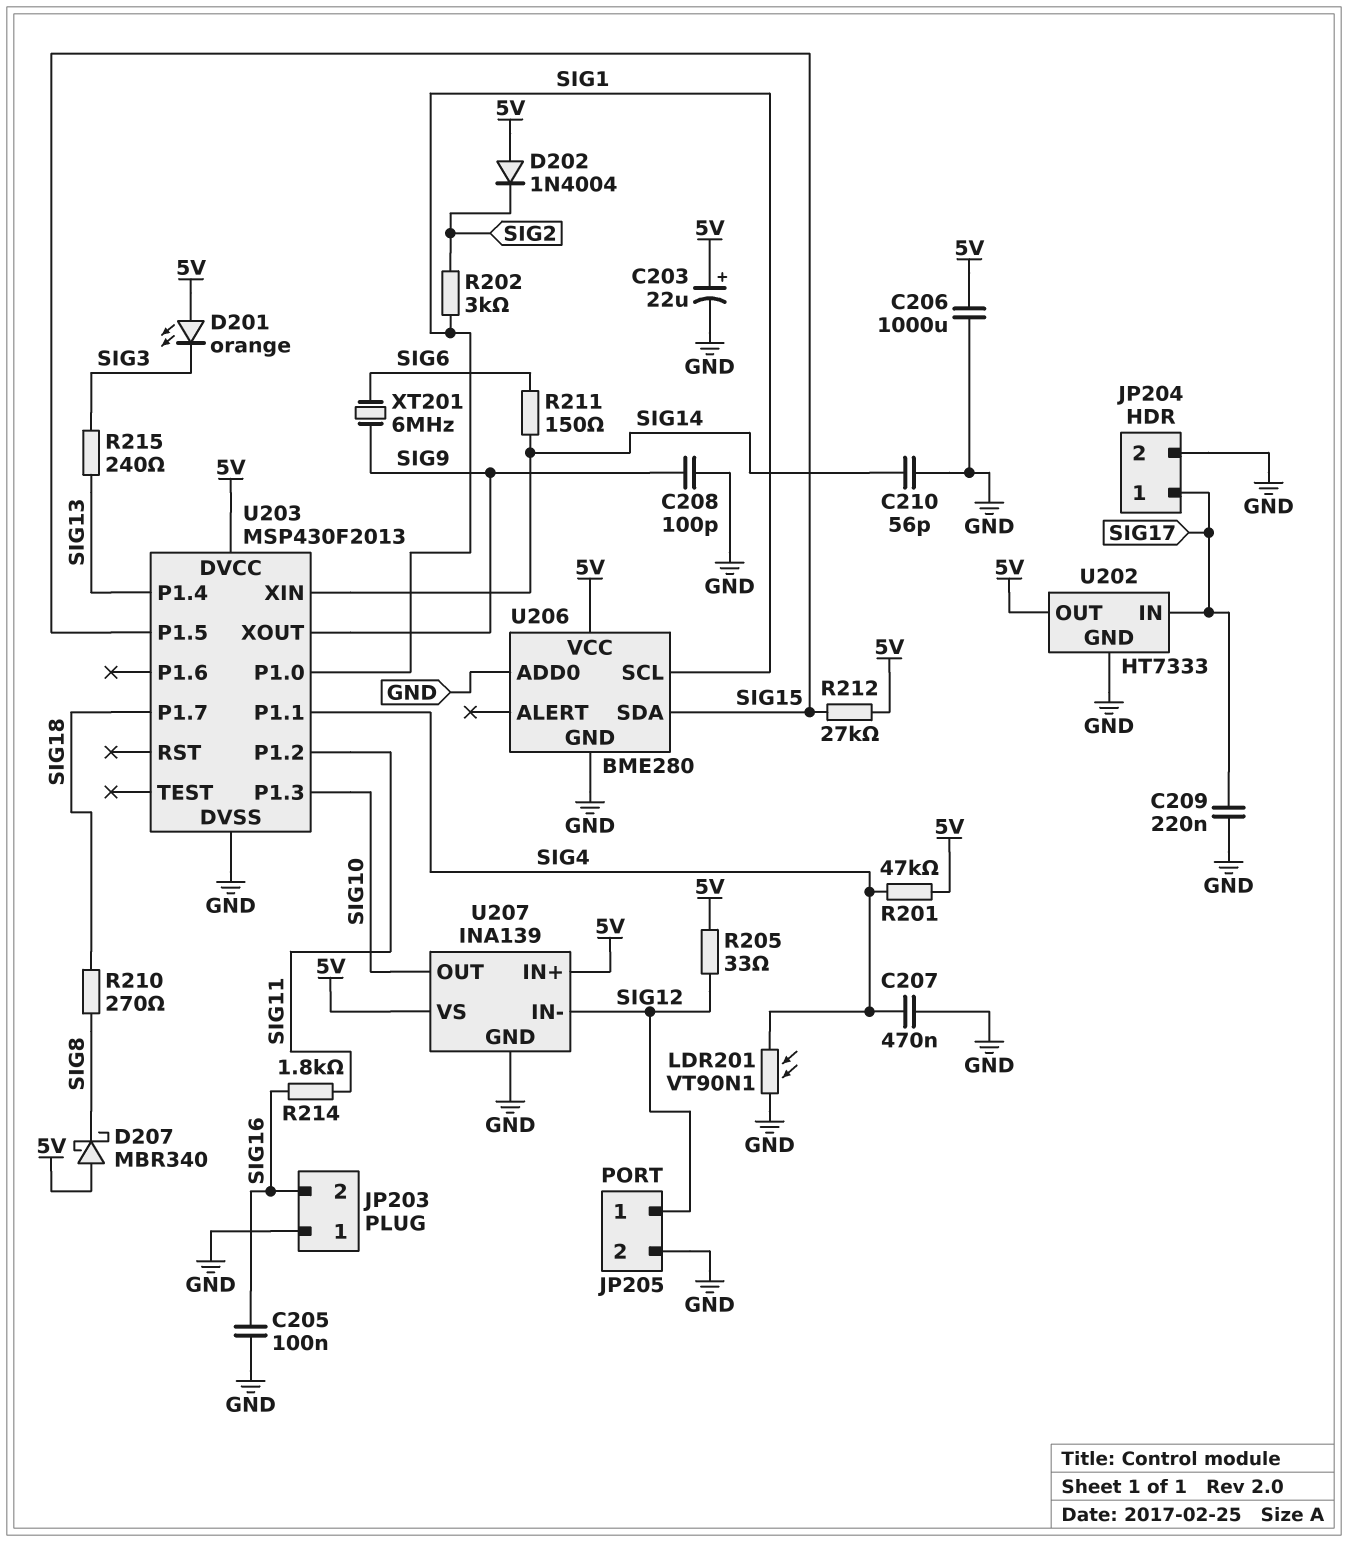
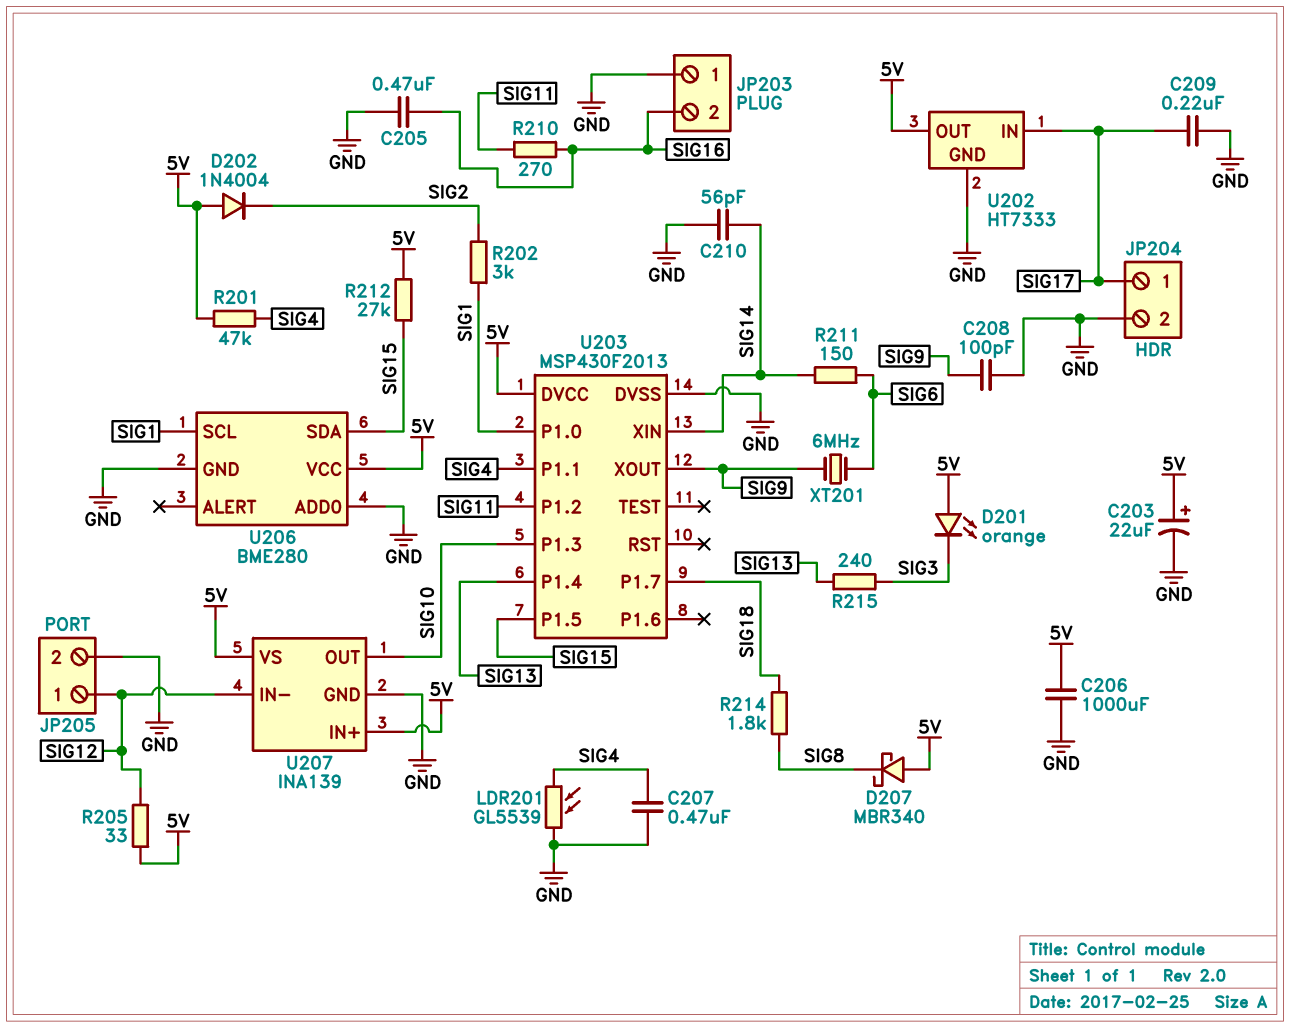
C205: 100nF (GND, SIG16) -> 470nF (GND, SIG16)
LDR201: VT90N1 (GND, SIG4) -> GL5539 (GND, SIG4)
R210: 270 (SIG8, SIG18) -> 270 (SIG11, SIG16)
R214: 1.8k (SIG11, SIG16) -> 1.8k (SIG8, SIG18)

